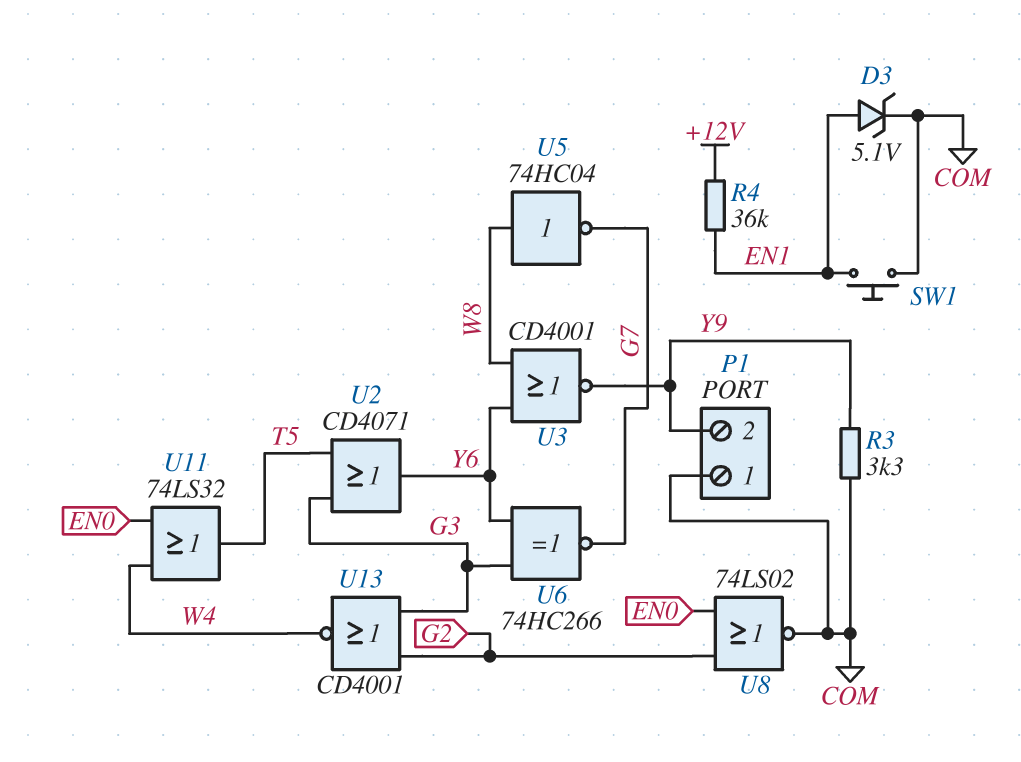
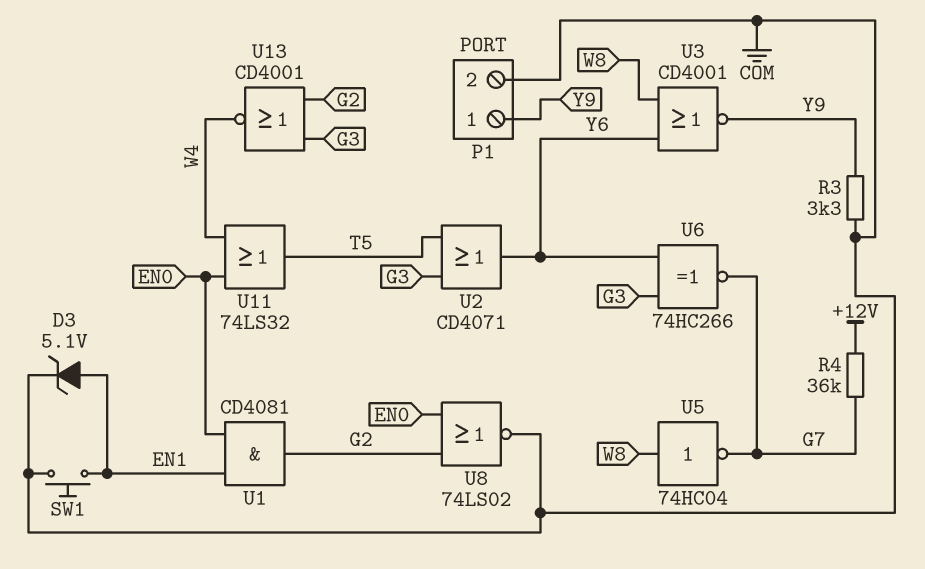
P1 pin 1: COM -> Y9
P1 pin 2: Y9 -> COM
R4: 36k (+12V, EN1) -> 36k (+12V, G7)
U1: none -> AND CD4081 (in EN0, in EN1, out G2)

